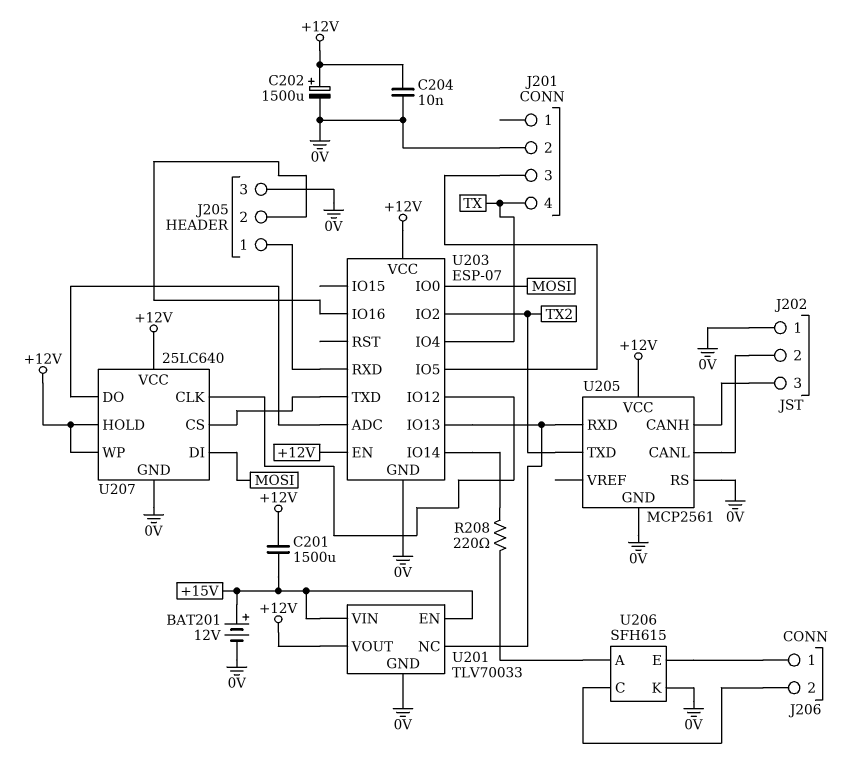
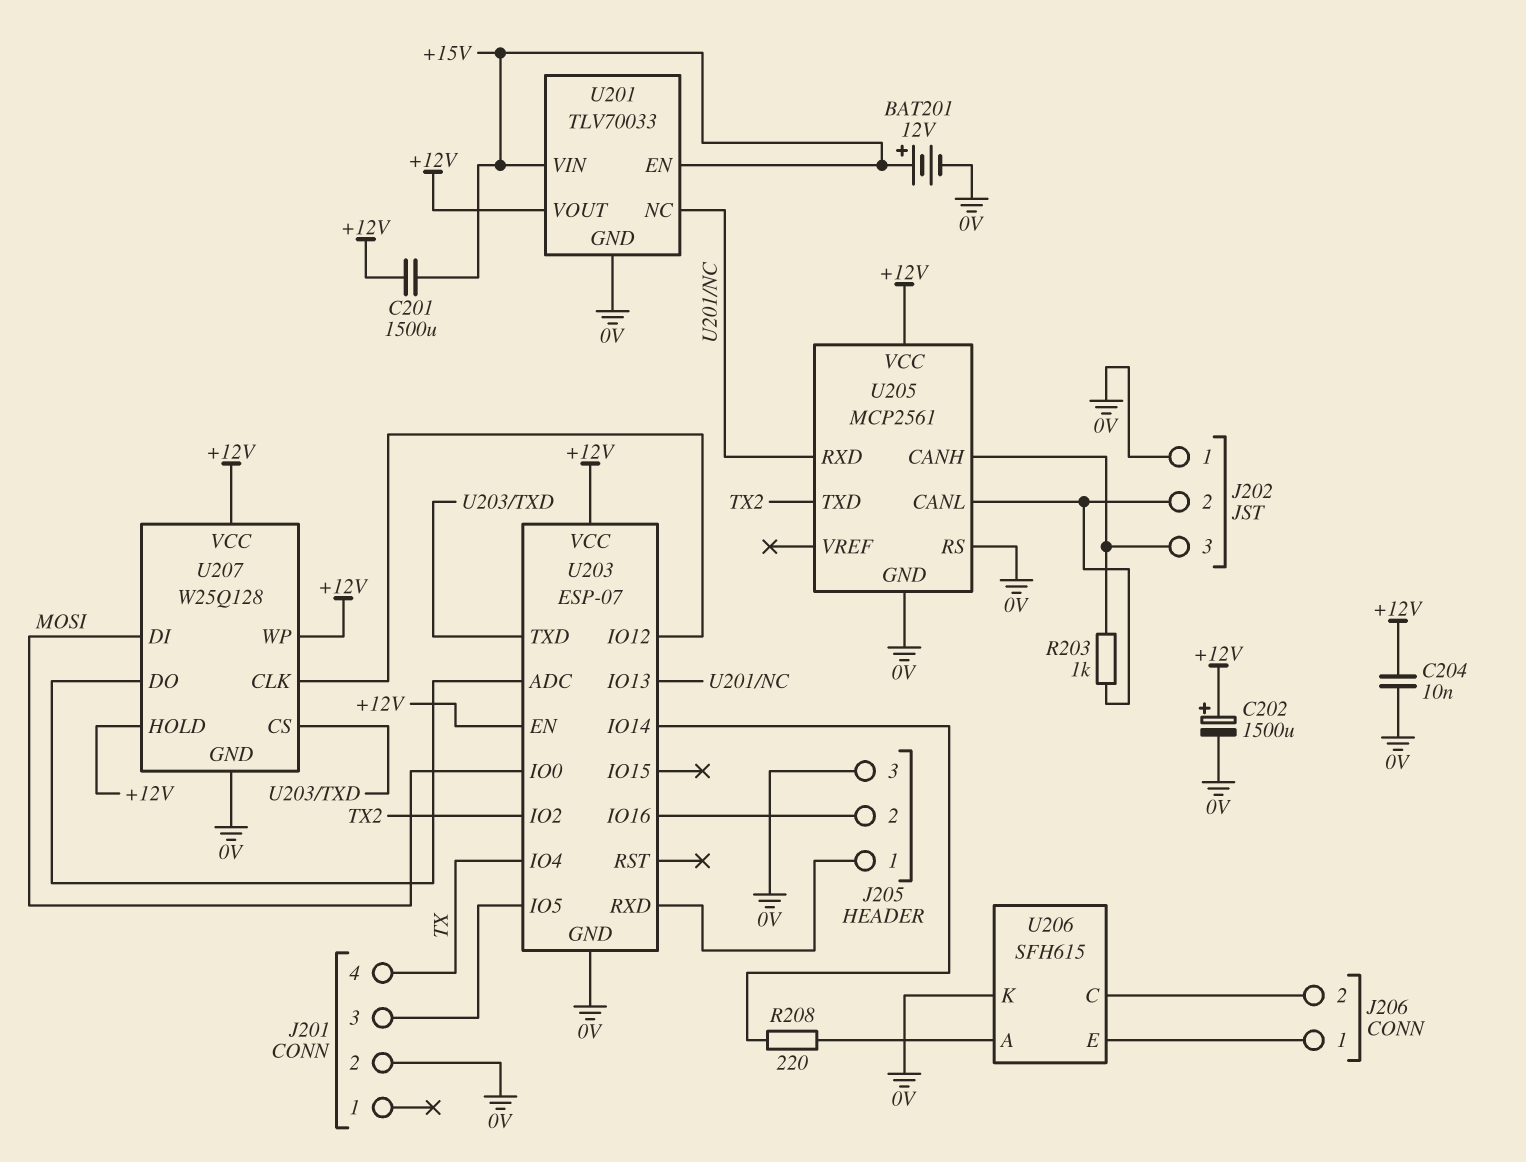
R203: none -> 1k (J202/2, J202/3)
U207: 25LC640 -> W25Q128

